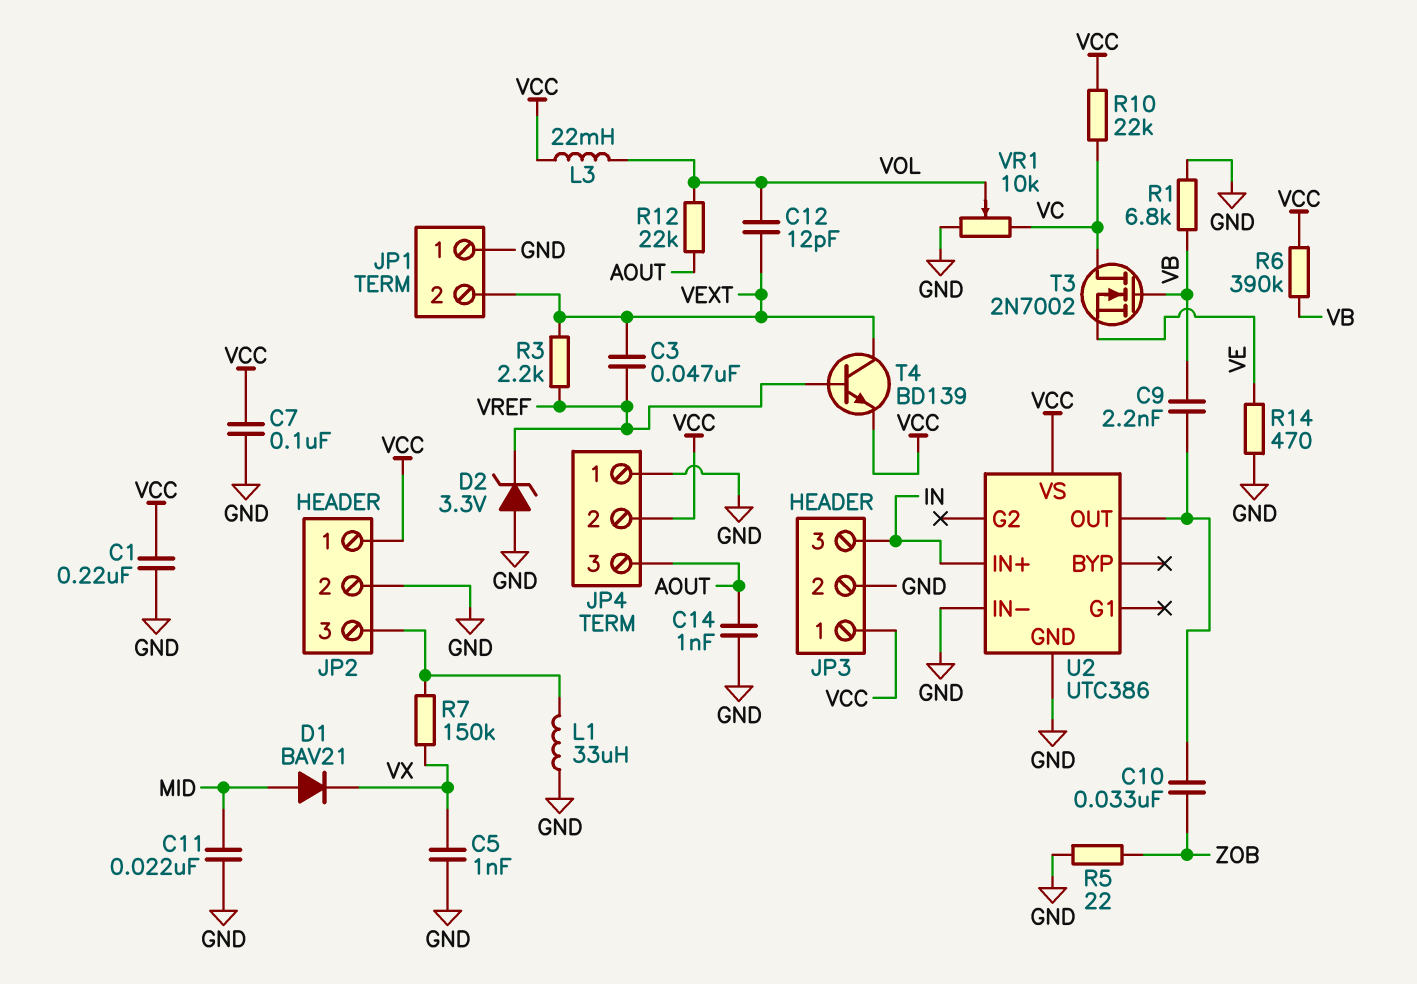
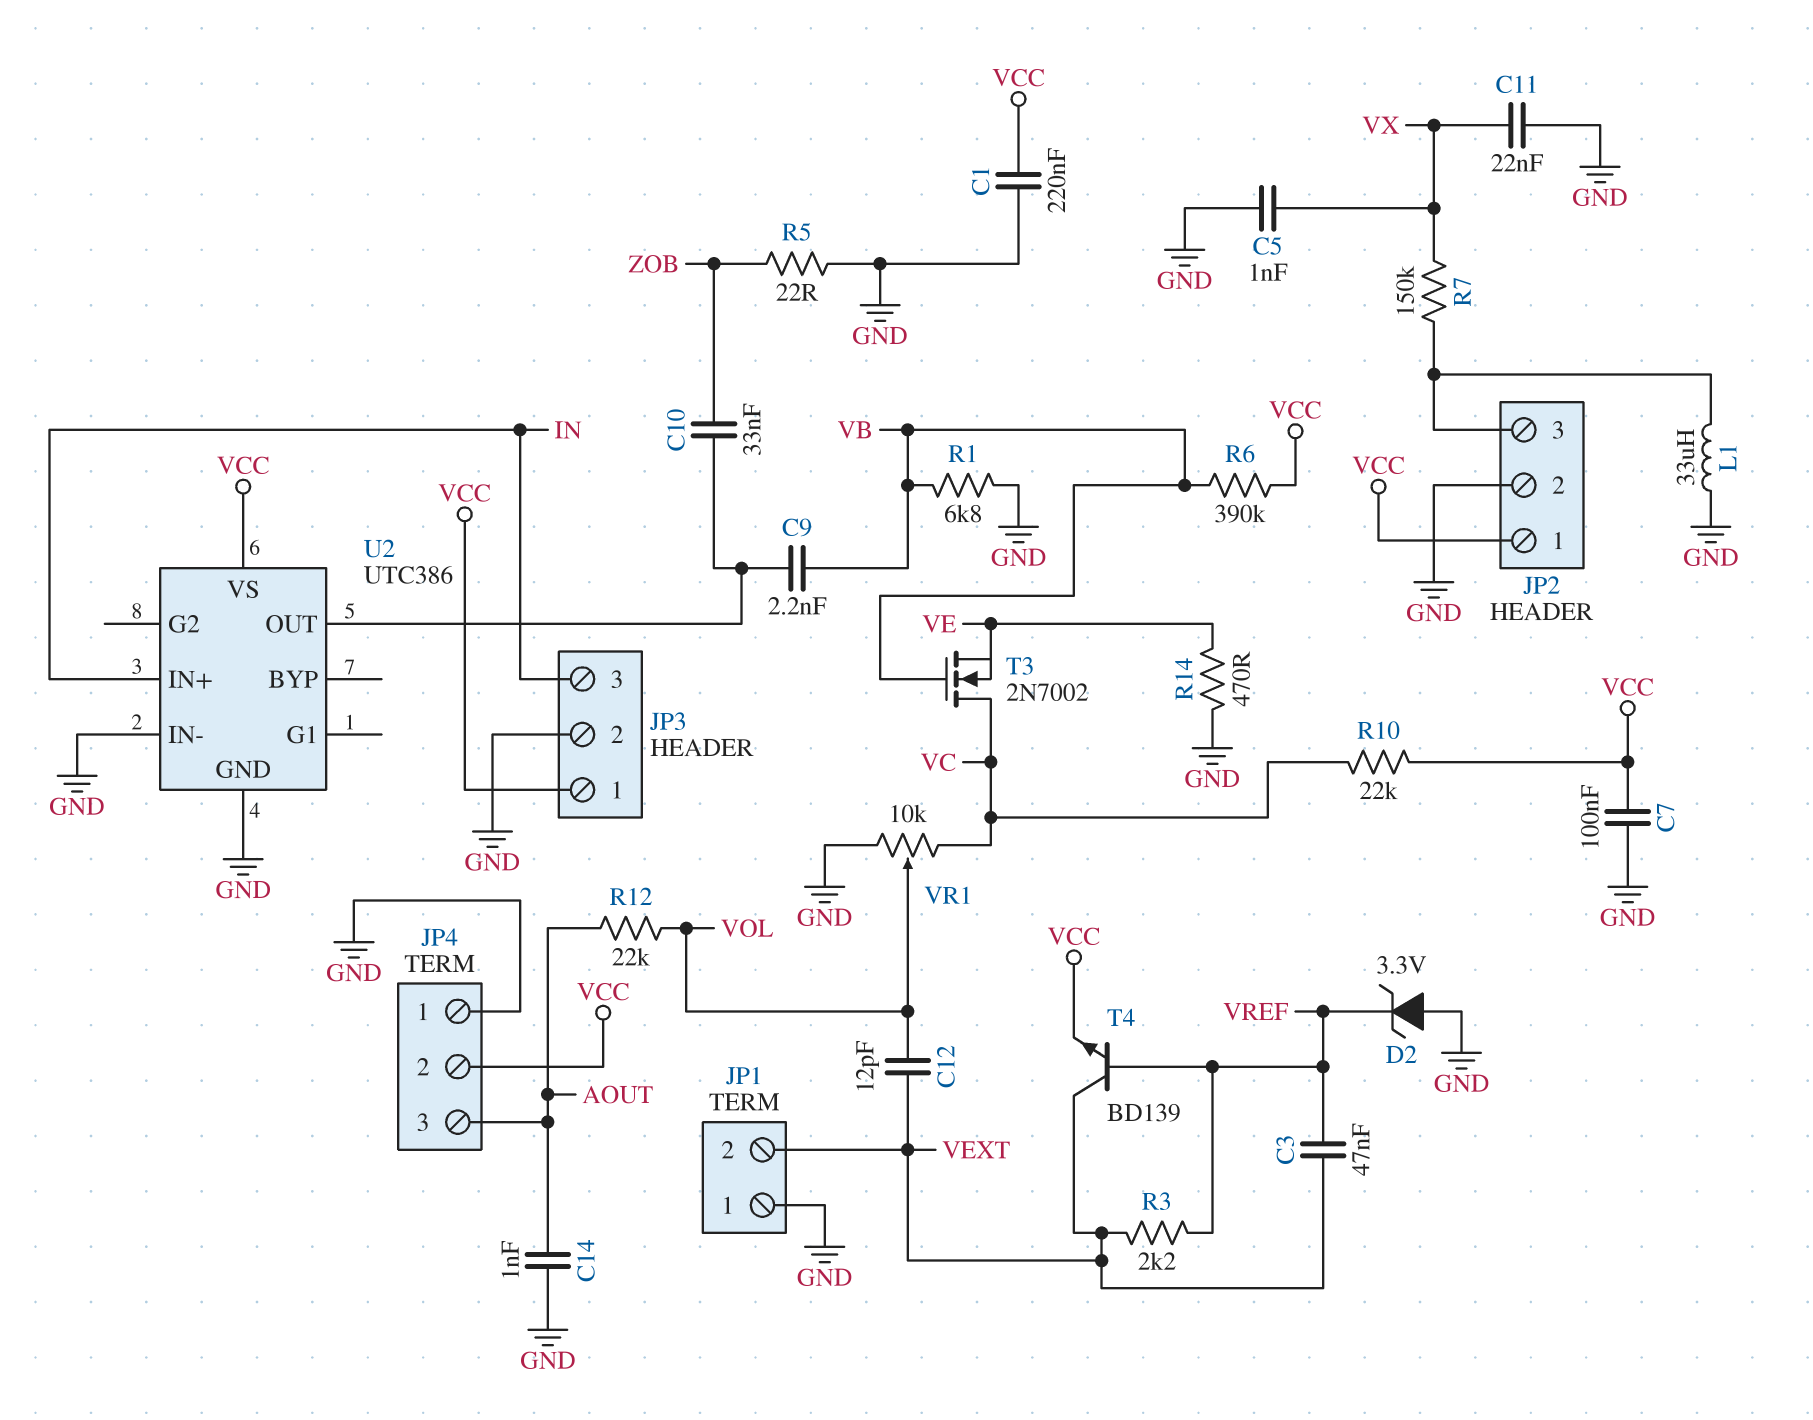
C11: 22nF (GND, MID) -> 22nF (GND, VX)
D1: diode BAV21 (A MID, K VX) -> none
L3: 22mH (VCC, VOL) -> none

